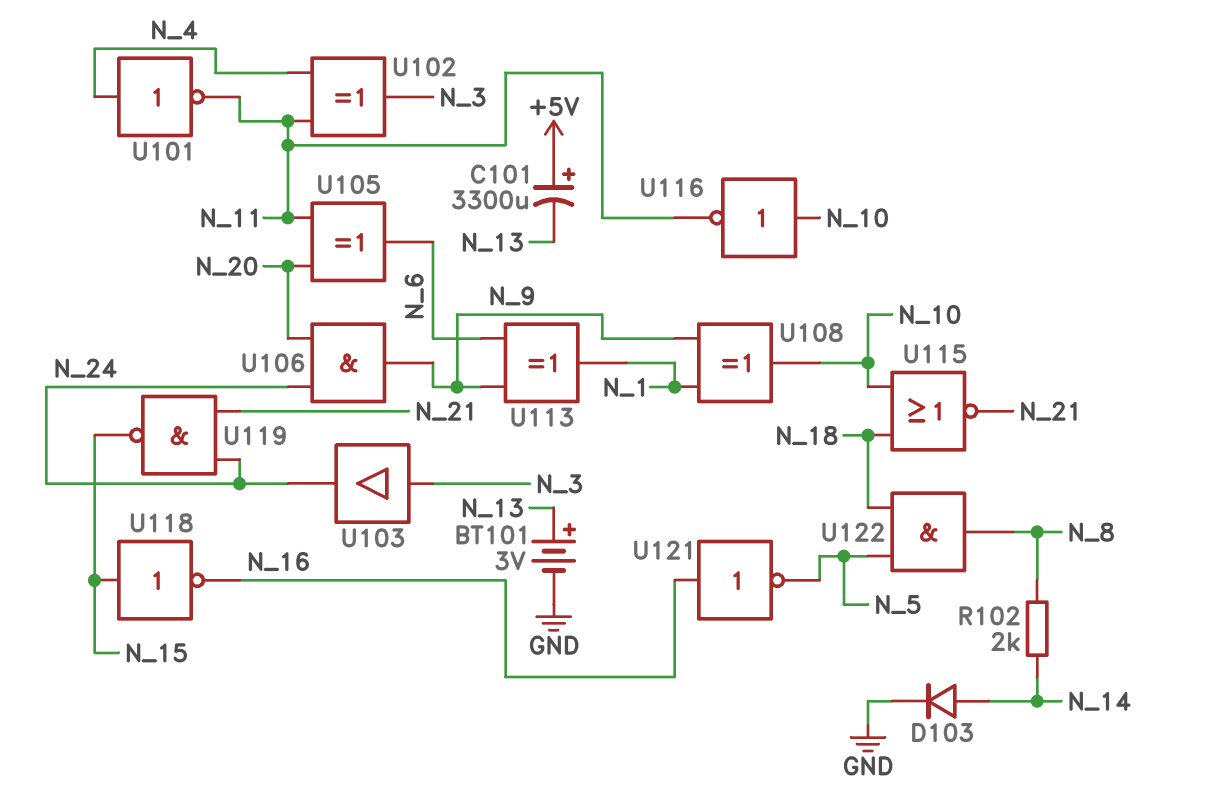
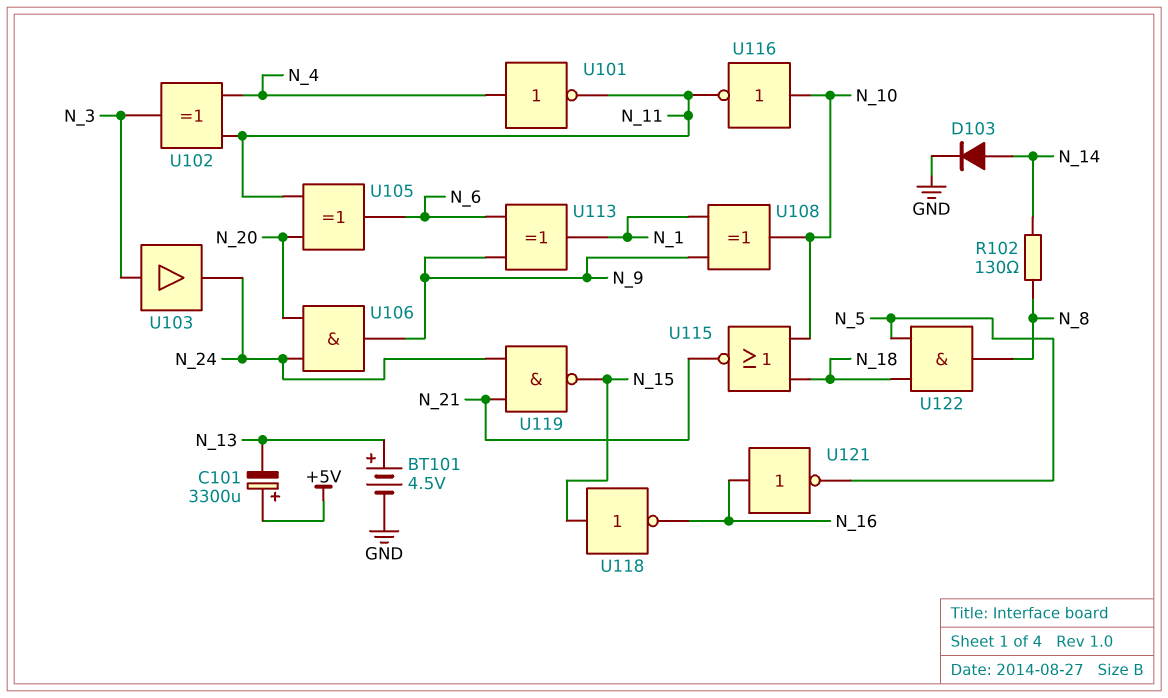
BT101: 3V (plus N_13, minus GND) -> 4.5V (plus N_13, minus GND)
R102: 2k (N_8, N_14) -> 130 (N_8, N_14)

